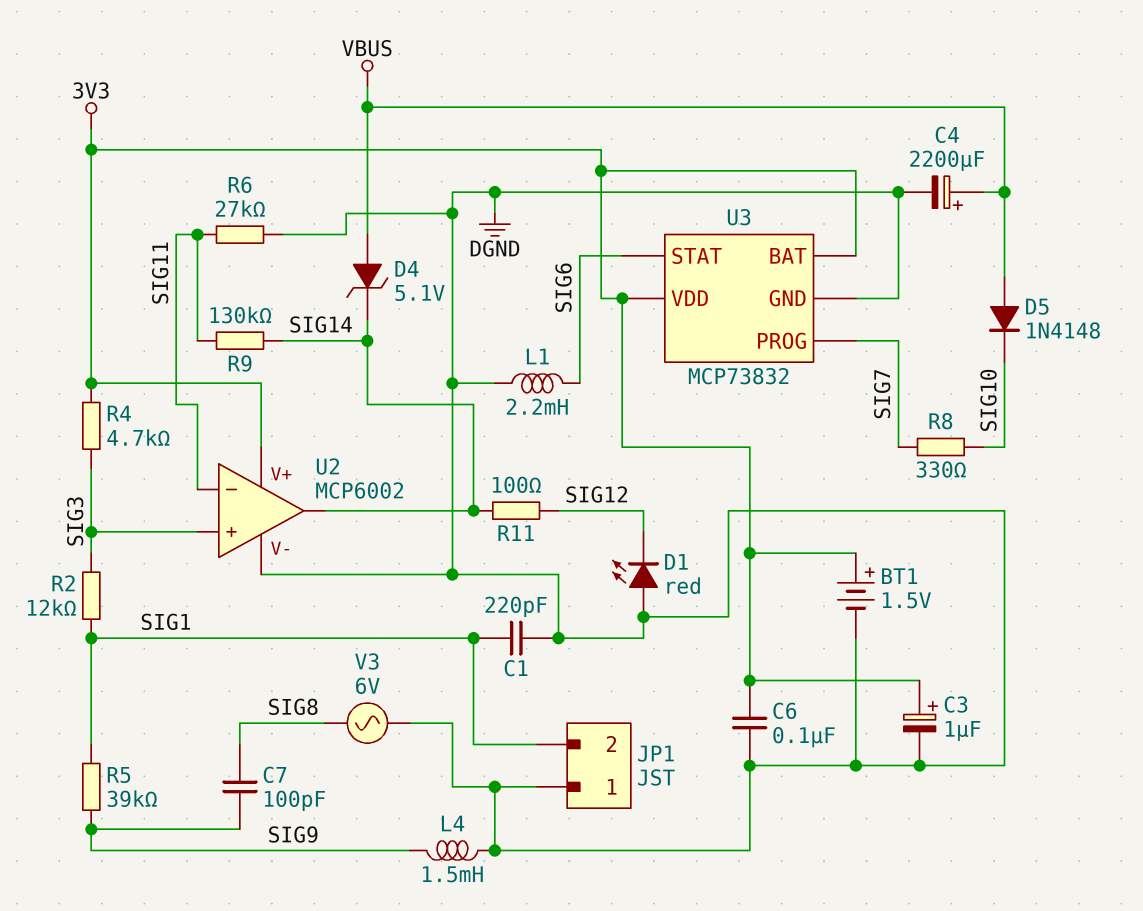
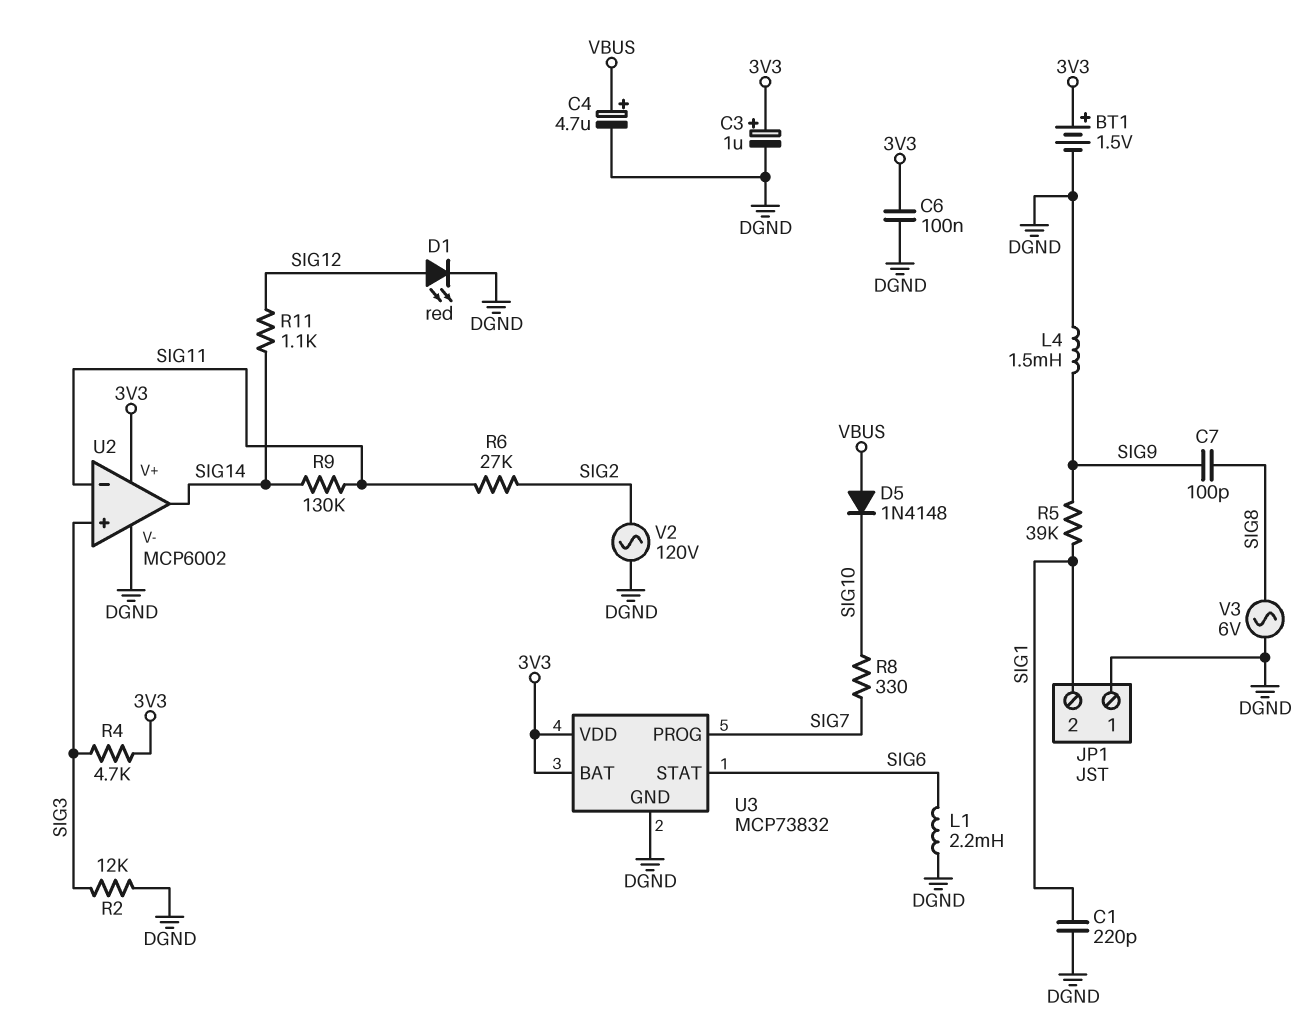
C4: 2200uF (plus VBUS, minus DGND) -> 4.7uF (plus VBUS, minus DGND)
D1: LED red (A DGND, K SIG12) -> LED red (A SIG12, K DGND)
D4: zener 5.1V (A VBUS, K SIG14) -> none
R2: 12k (SIG1, SIG3) -> 12k (DGND, SIG3)
R6: 27k (DGND, SIG11) -> 27k (SIG2, SIG11)
R11: 100 (SIG12, SIG14) -> 1.1k (SIG12, SIG14)
V2: none -> AC 120V (DGND, SIG2)

